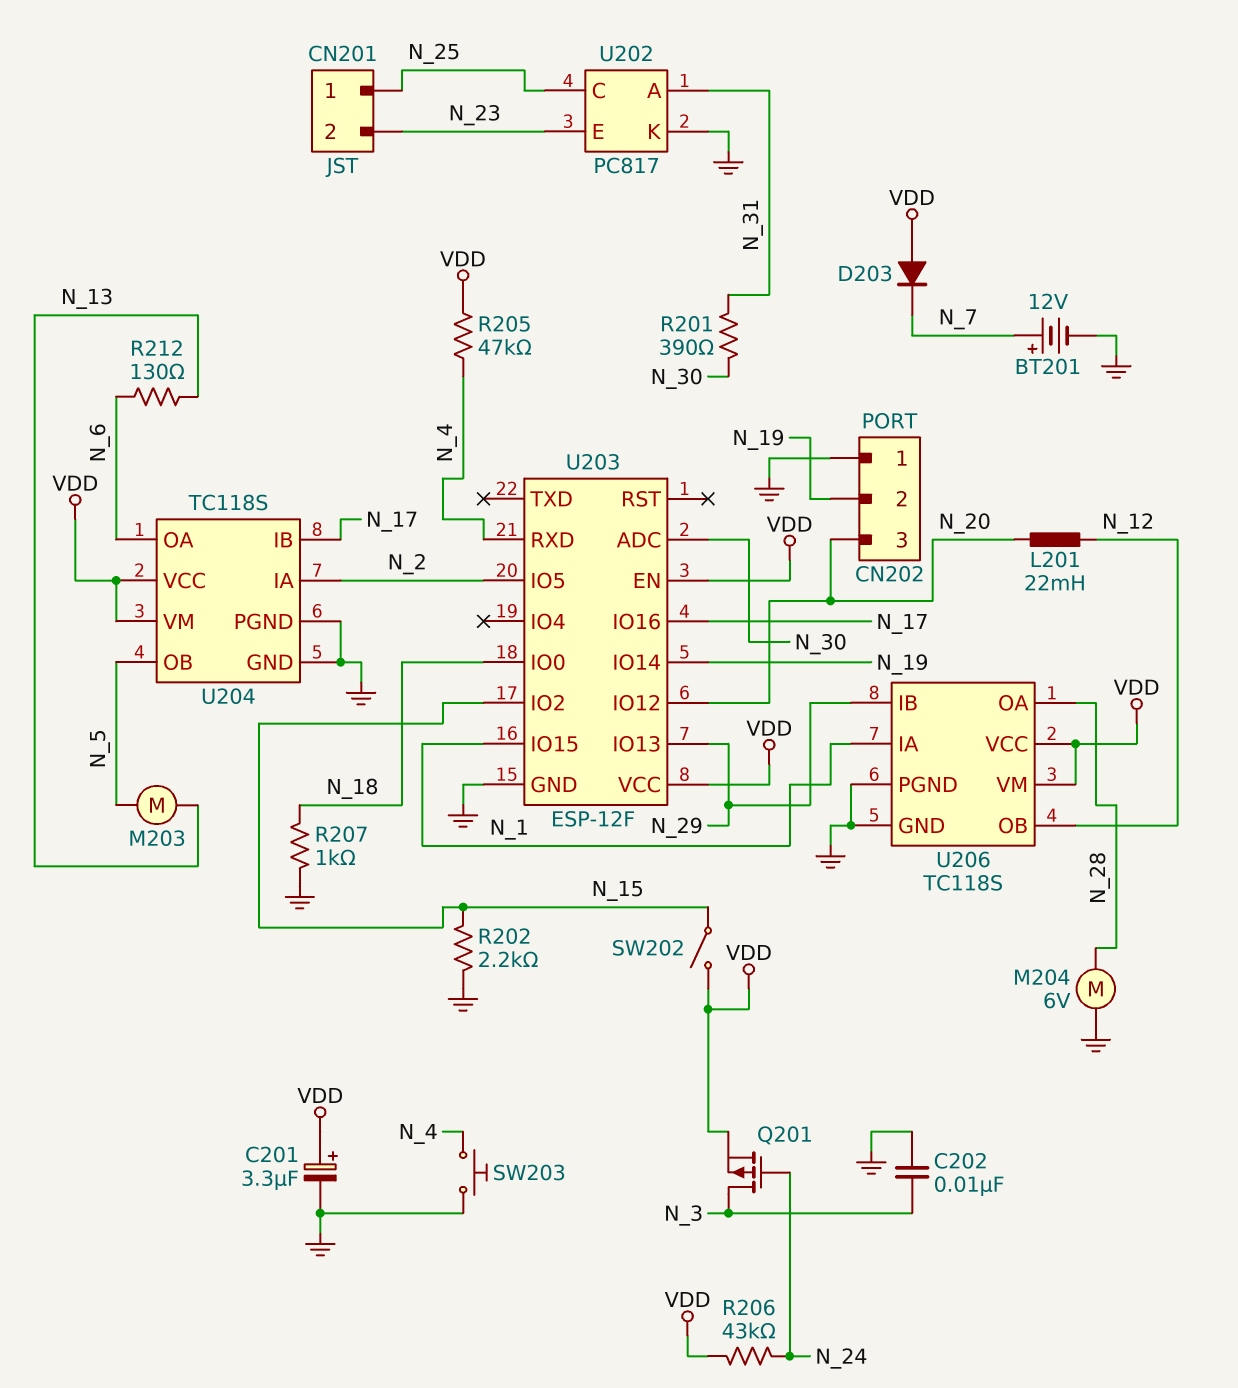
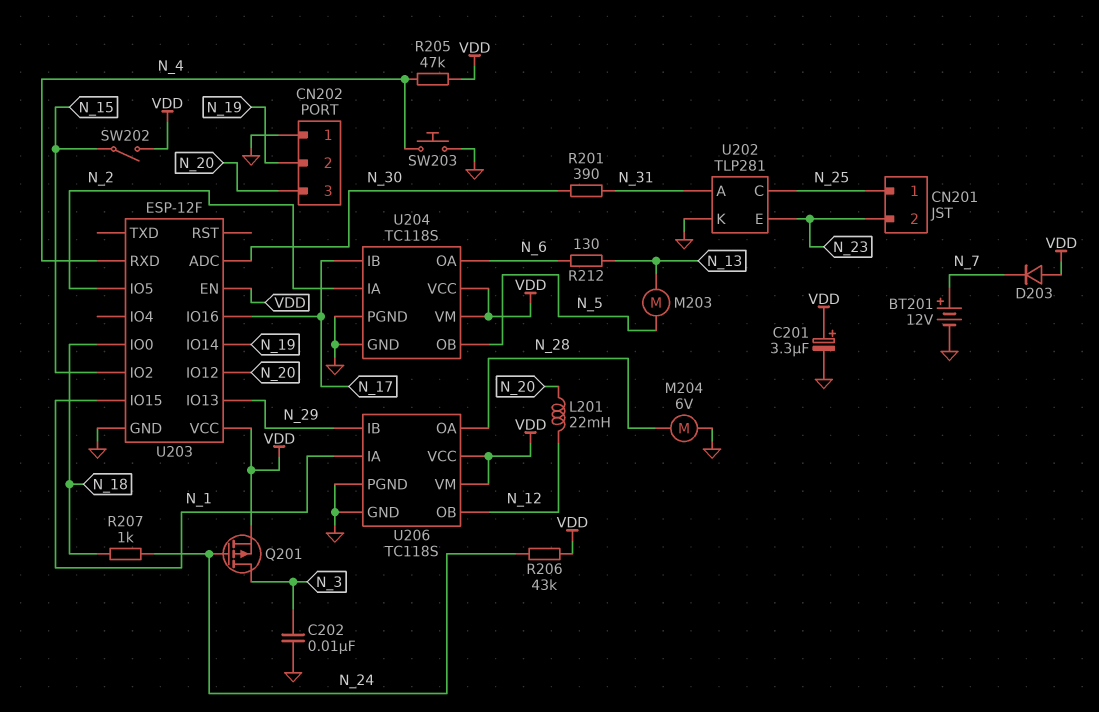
R202: 2.2k (GND, N_15) -> none
R207: 1k (GND, N_18) -> 1k (N_18, N_24)
U202: PC817 -> TLP281

